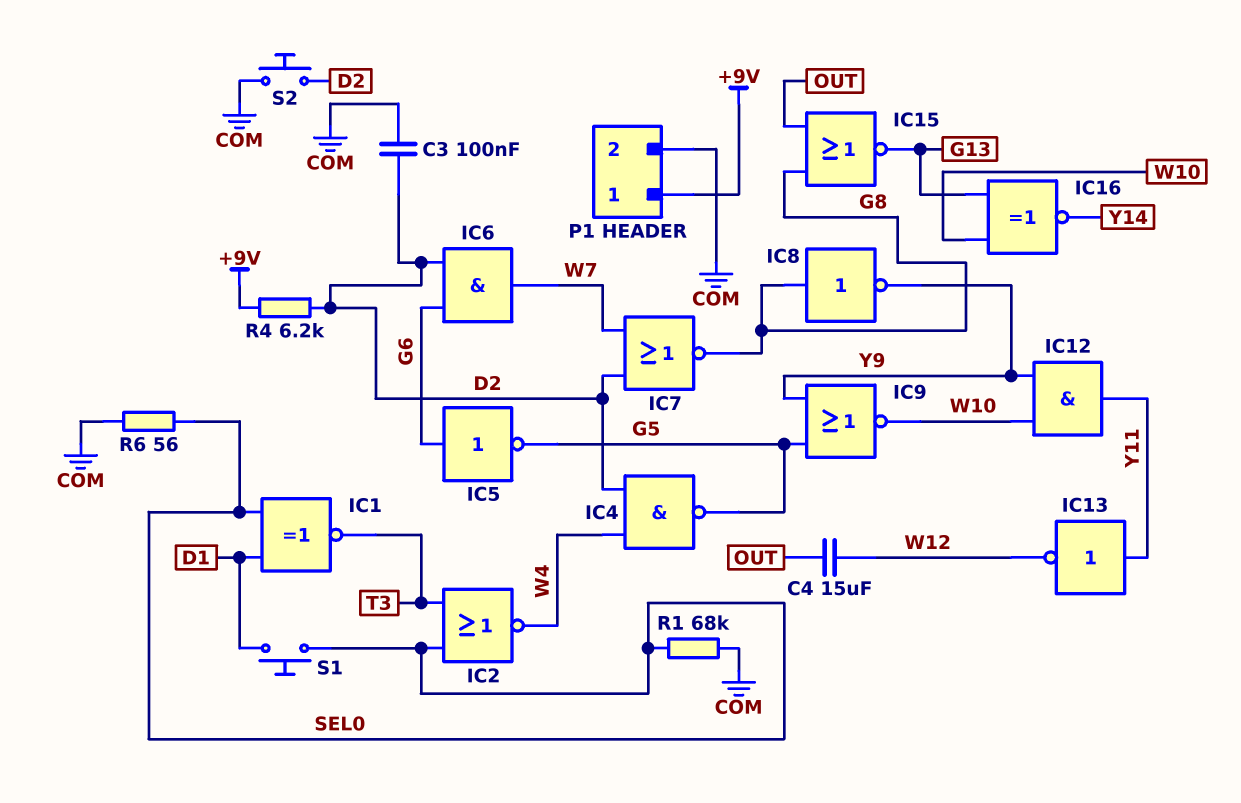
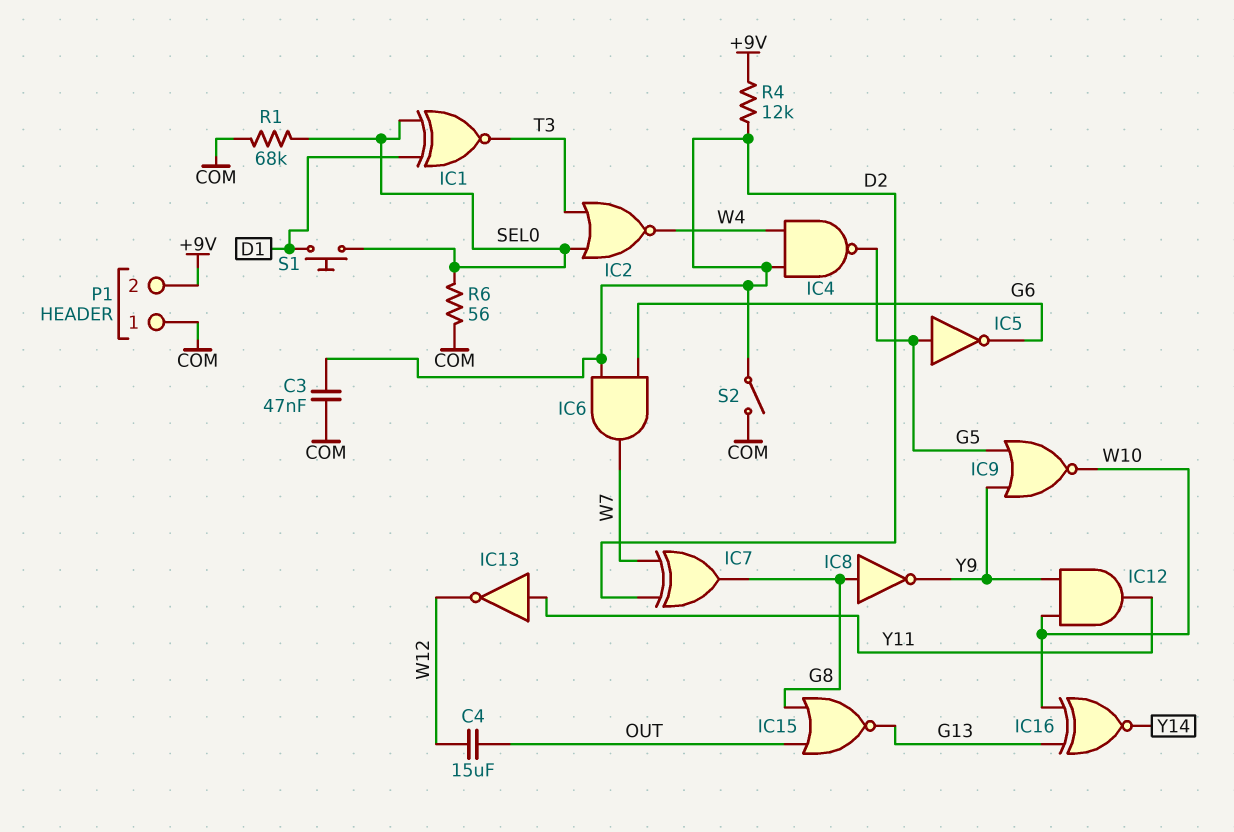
C3: 100nF (COM, D2) -> 47nF (COM, D2)
IC5: NOT (in G6, out G5) -> NOT (in G5, out G6)
IC7: NOR (in D2, in W7, out G8) -> XOR (in D2, in W7, out G8)
P1 pin 1: +9V -> COM
P1 pin 2: COM -> +9V
R4: 6.2k (+9V, D2) -> 12k (+9V, D2)
S2: button (COM, D2) -> switch (COM, D2)

